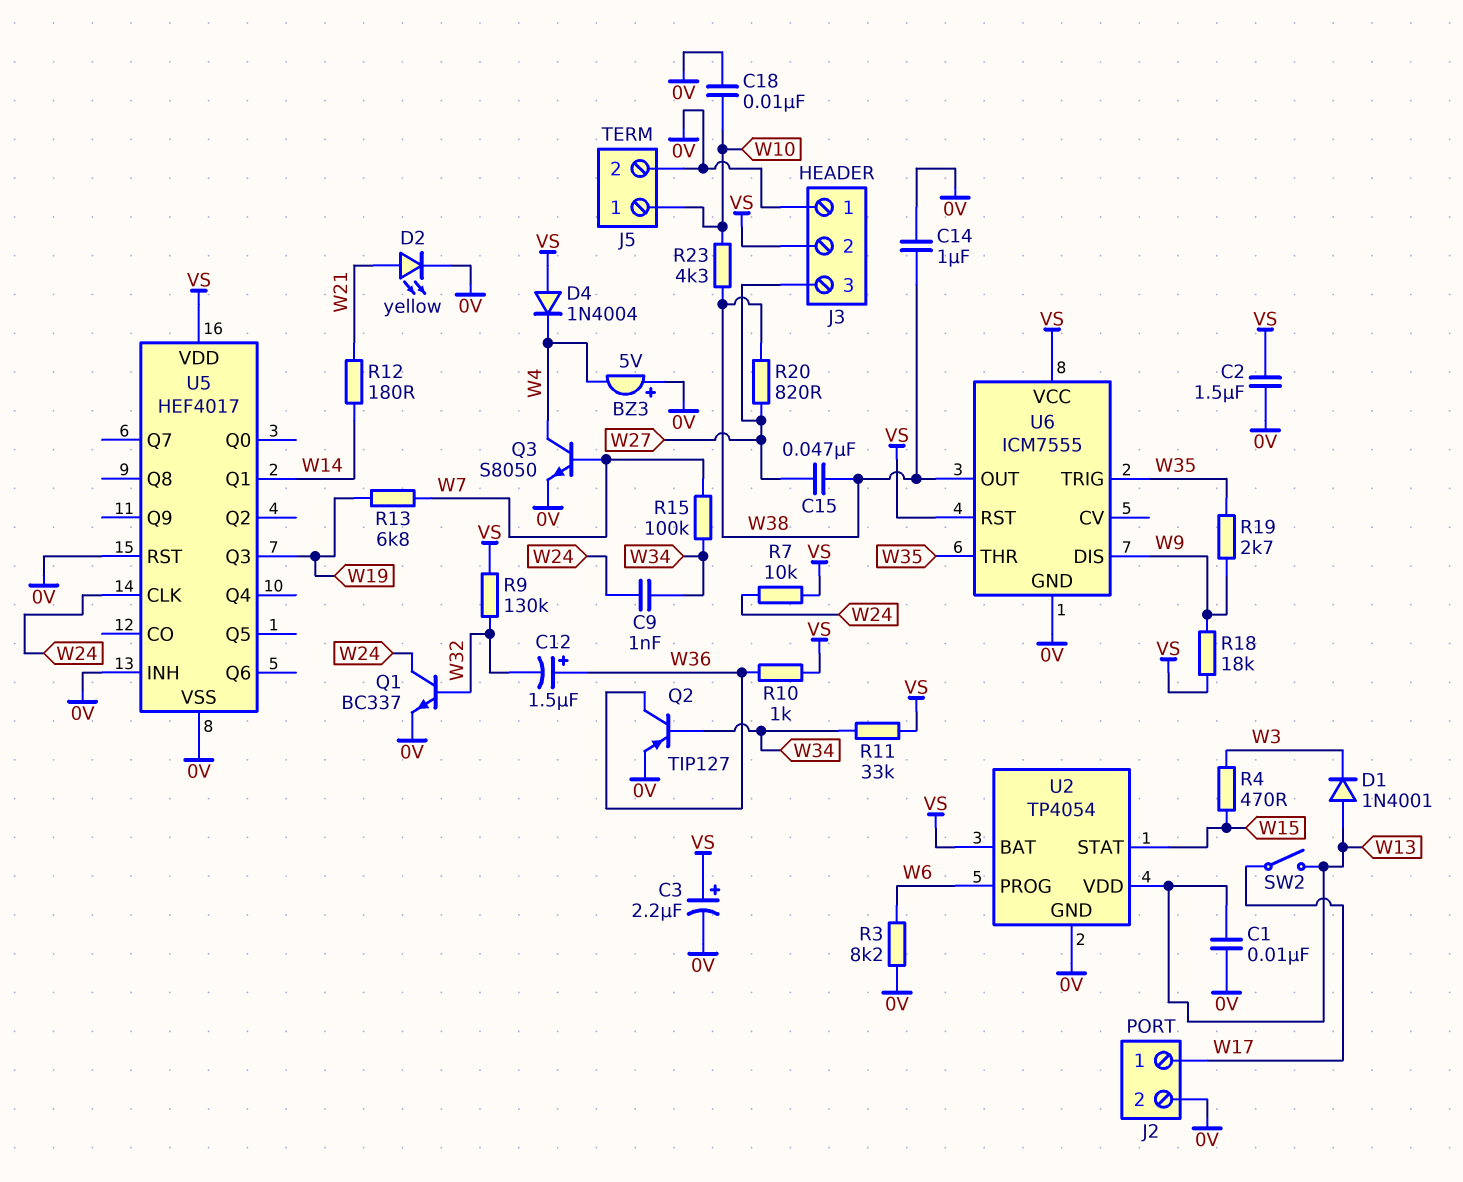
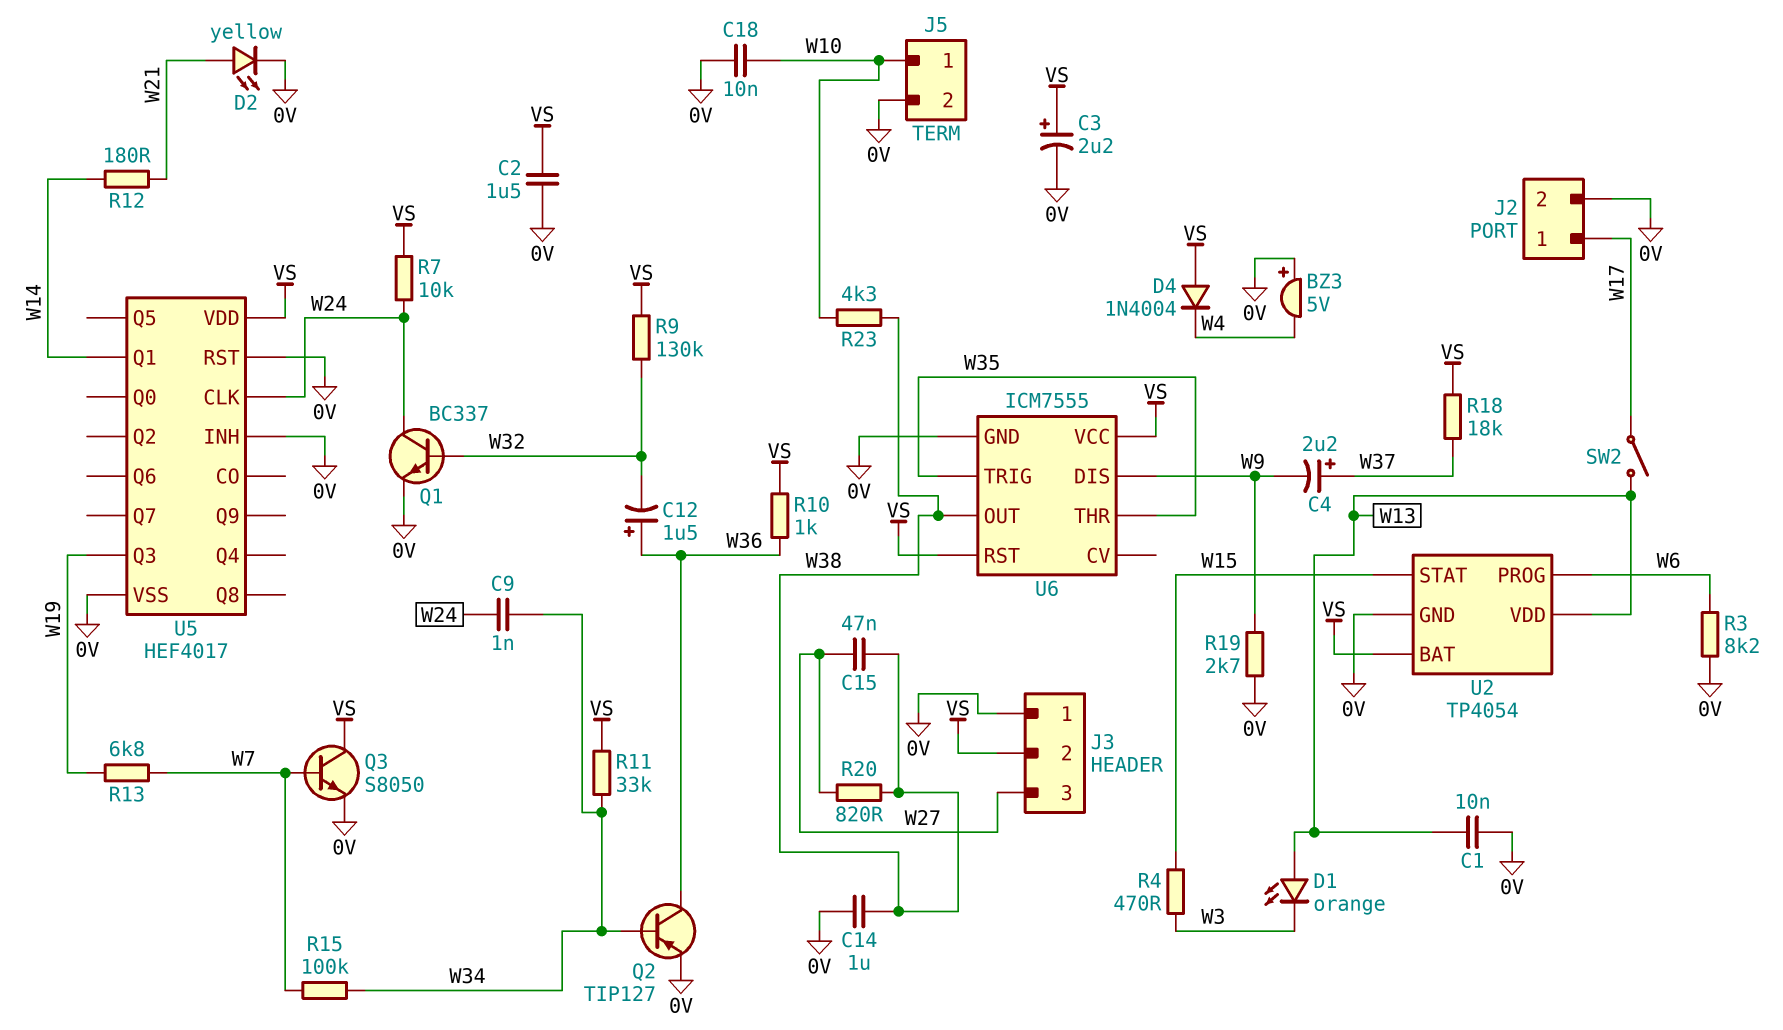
C4: none -> 2.2uF (plus W37, minus W9)
D1: diode 1N4001 (A W13, K W3) -> LED orange (A W13, K W3)
Q3: NPN S8050 (B W7, C W4, E 0V) -> NPN S8050 (B W7, C VS, E 0V)
R18: 18k (VS, W9) -> 18k (VS, W37)
R19: 2.7k (W9, W35) -> 2.7k (0V, W9)

